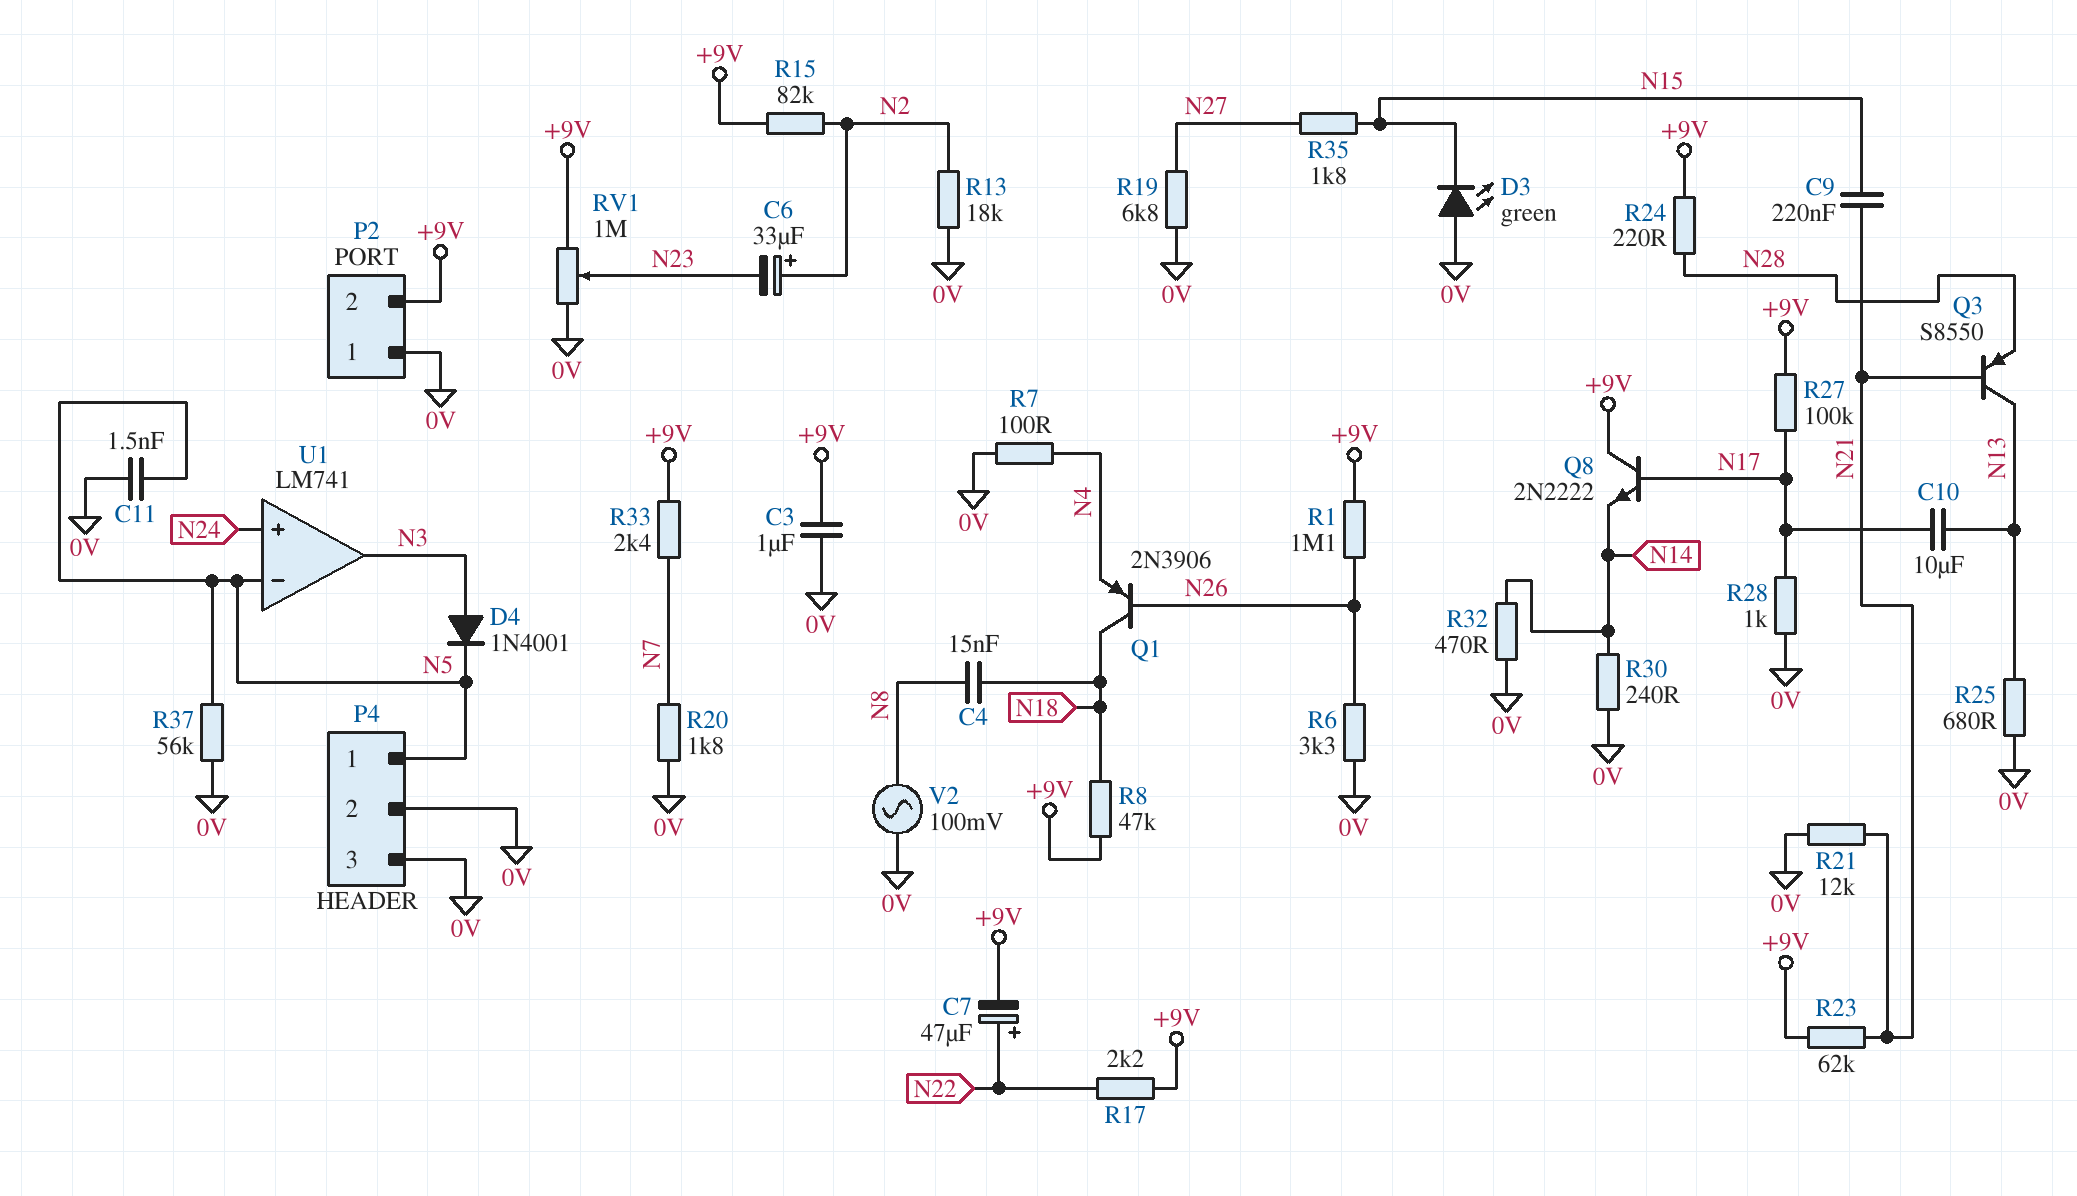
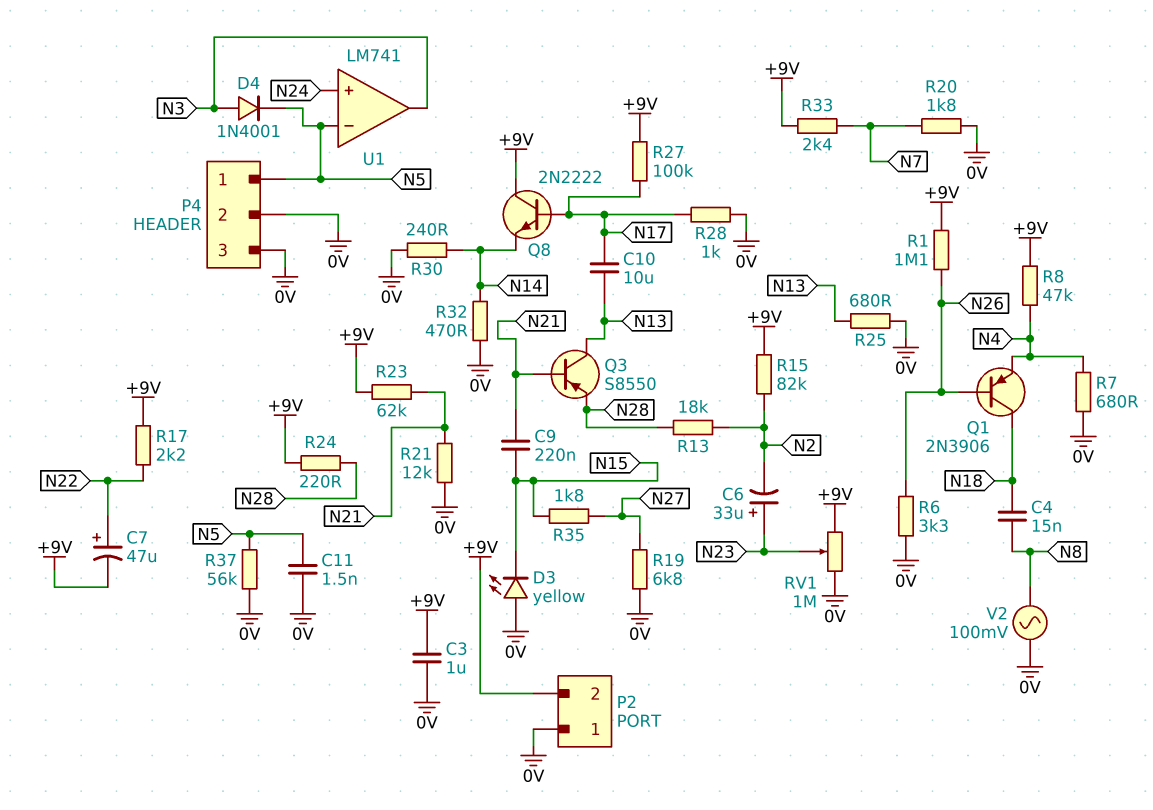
C6: 33uF (plus N2, minus N23) -> 33uF (plus N23, minus N2)
D3: LED green (A 0V, K N15) -> LED yellow (A 0V, K N15)
R7: 100 (0V, N4) -> 680 (0V, N4)
R8: 47k (+9V, N18) -> 47k (+9V, N4)
R13: 18k (0V, N2) -> 18k (N2, N28)

